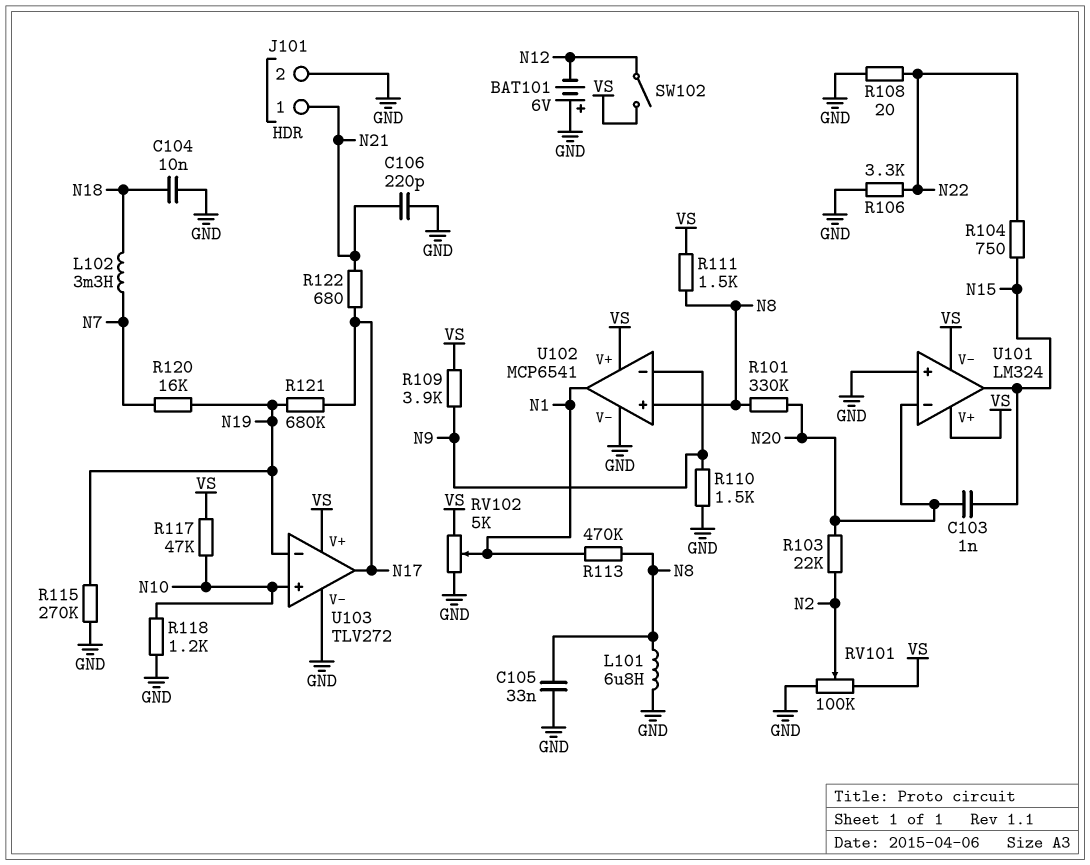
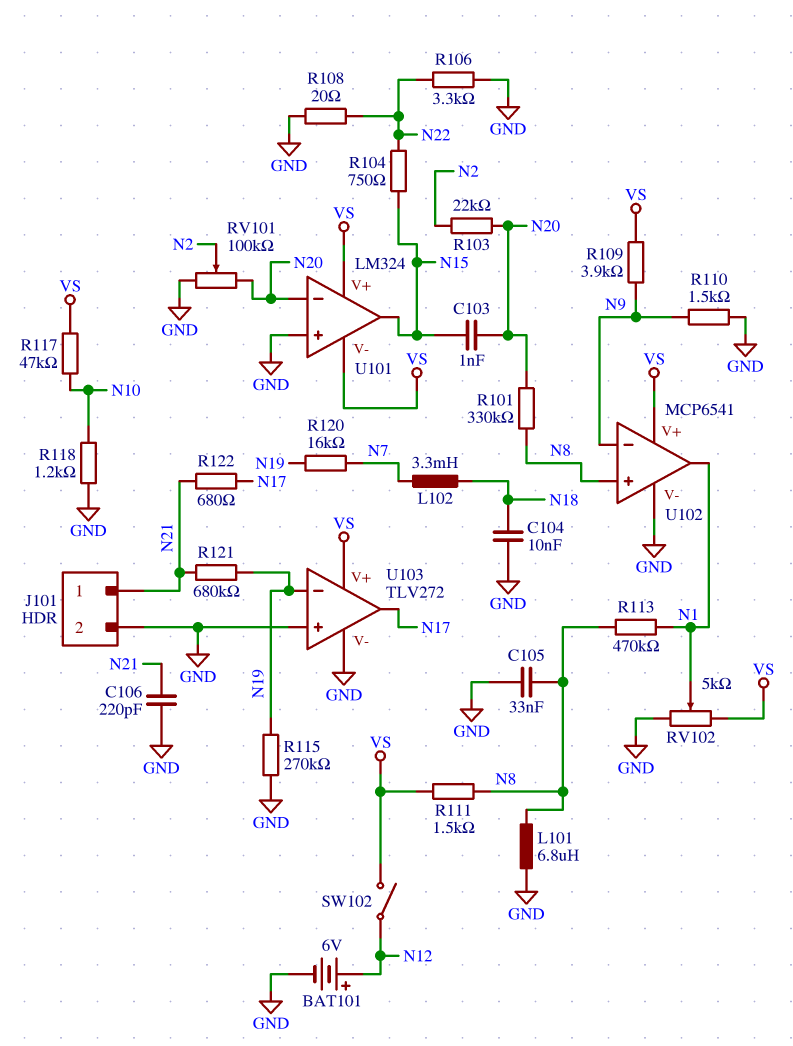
BAT101: 6V (plus GND, minus N12) -> 6V (plus N12, minus GND)
R121: 680k (N17, N19) -> 680k (N19, N21)
RV101: 100k (GND, VS, wiper N2) -> 100k (GND, N20, wiper N2)
U103 pin in+: N10 -> GND

